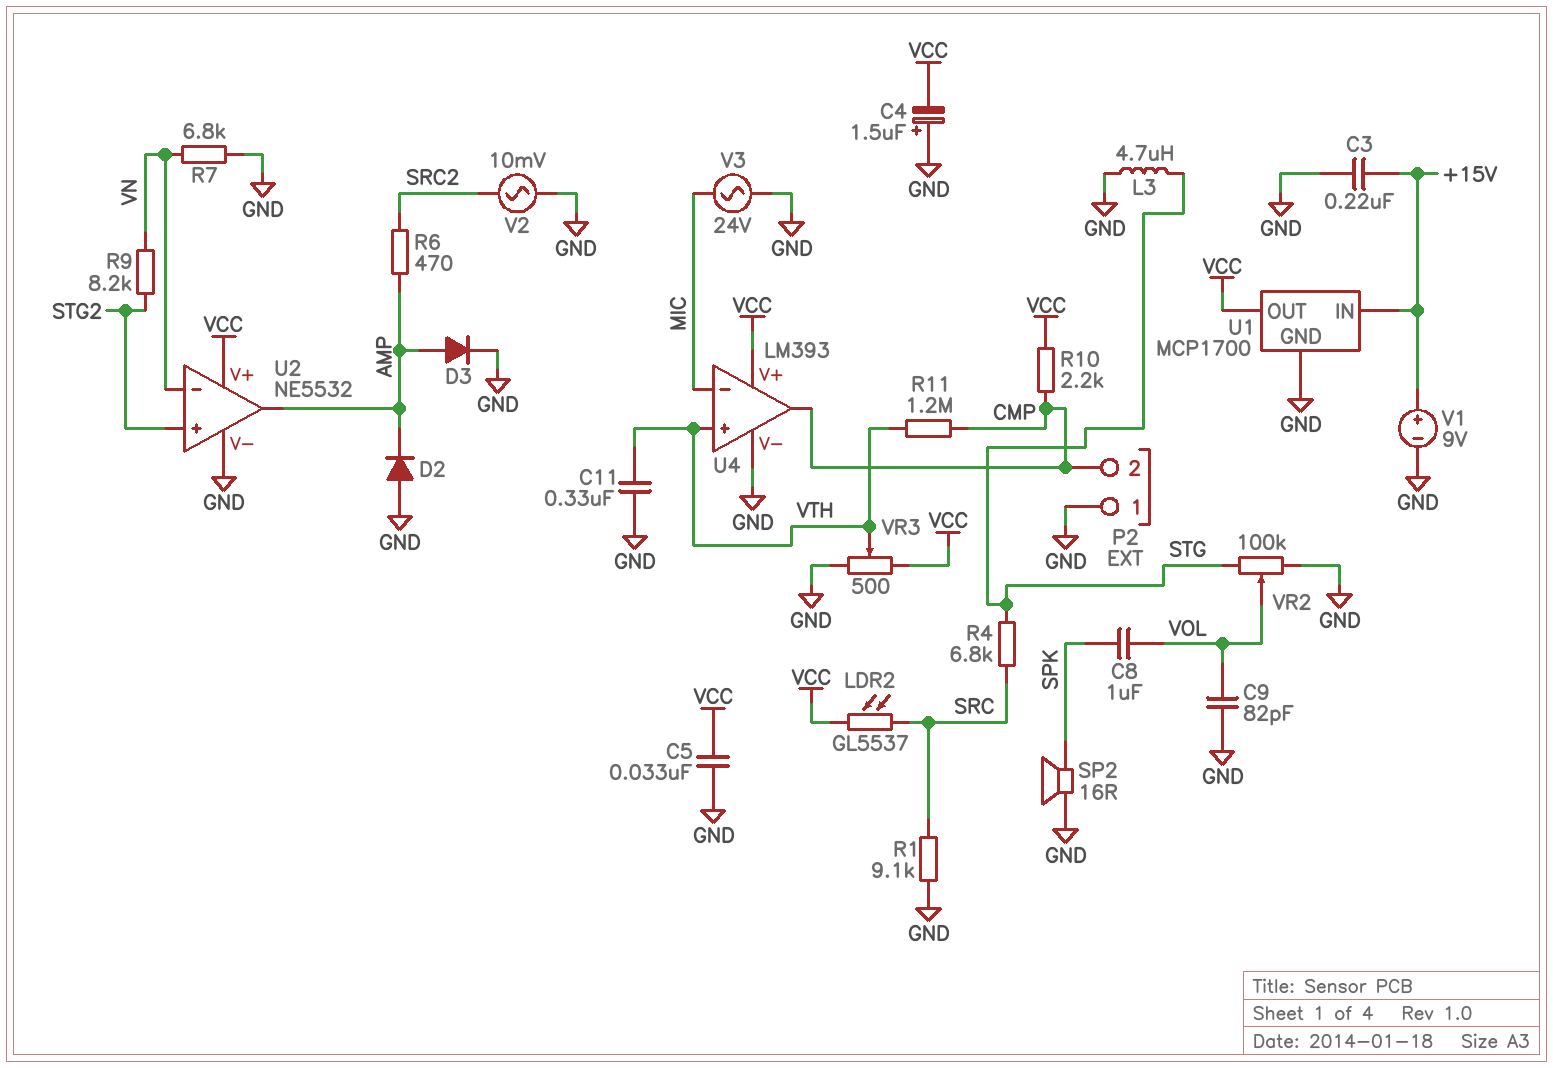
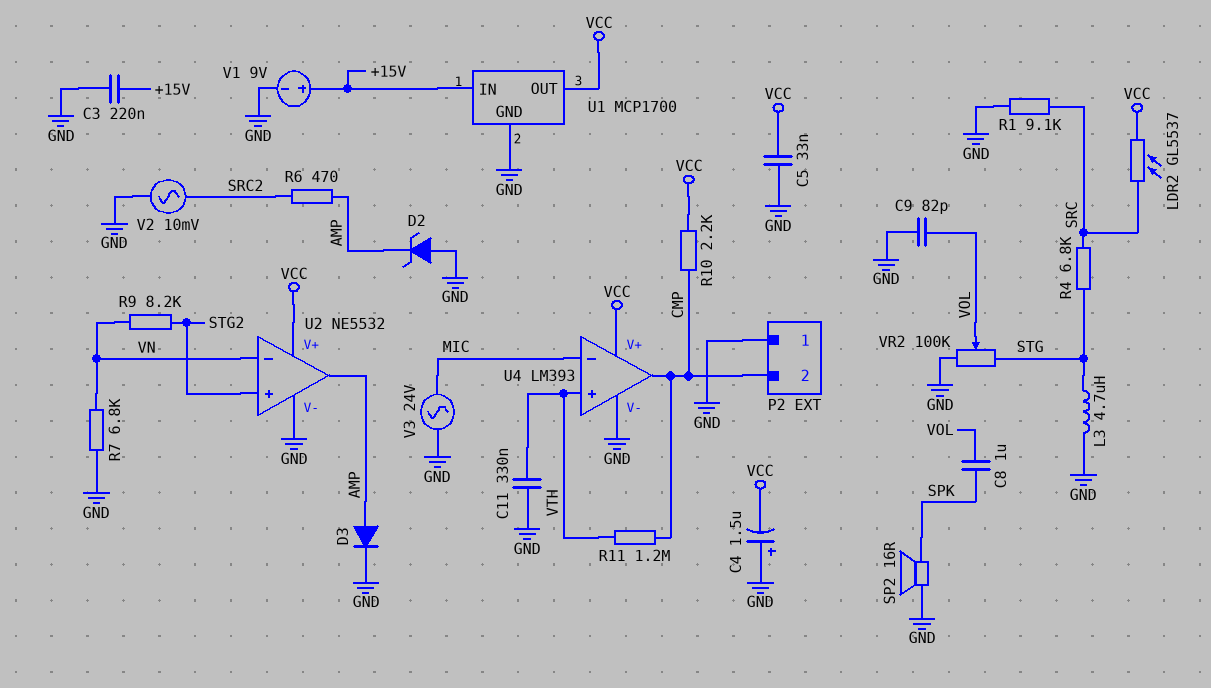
D2: diode (A GND, K AMP) -> zener (A GND, K AMP)
VR3: 500 (GND, VCC, wiper VTH) -> none

